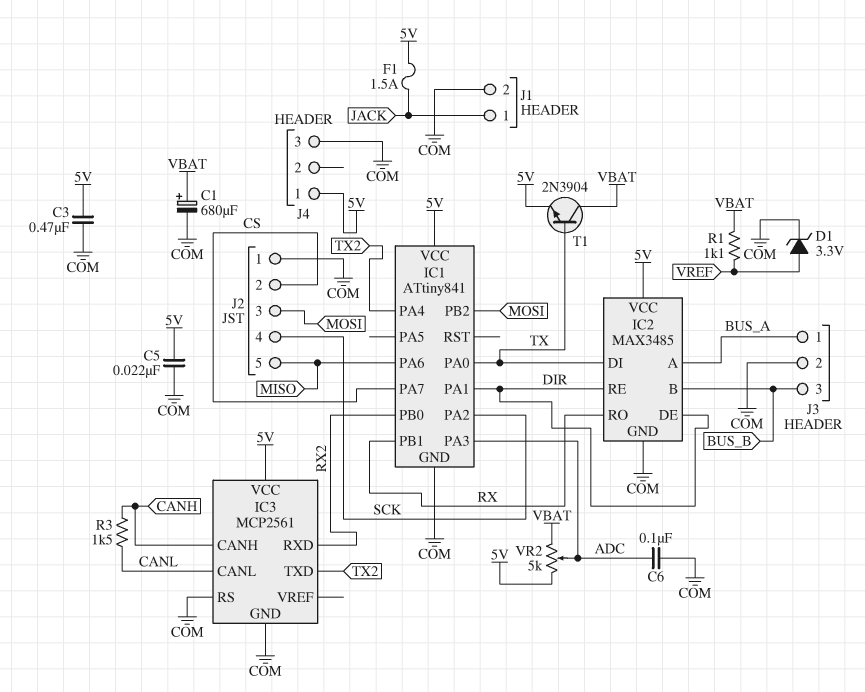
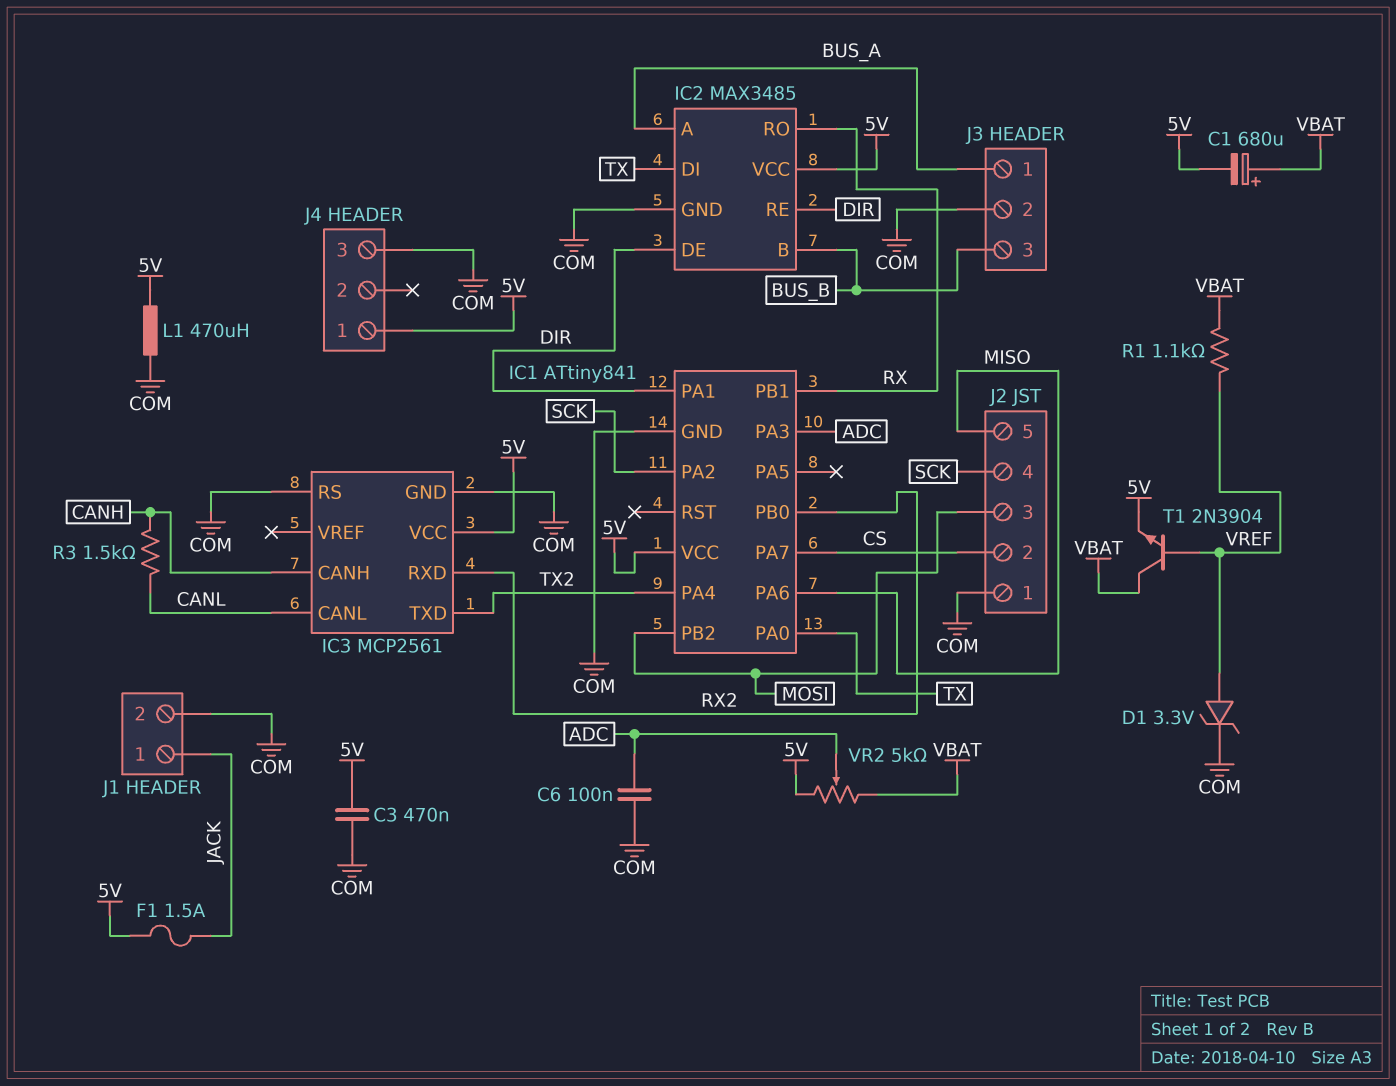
C1: 680uF (plus VBAT, minus COM) -> 680uF (plus VBAT, minus 5V)
C5: 22nF (5V, COM) -> none
L1: none -> 470uH (5V, COM)
T1: NPN 2N3904 (B TX, C VBAT, E 5V) -> NPN 2N3904 (B VREF, C VBAT, E 5V)

